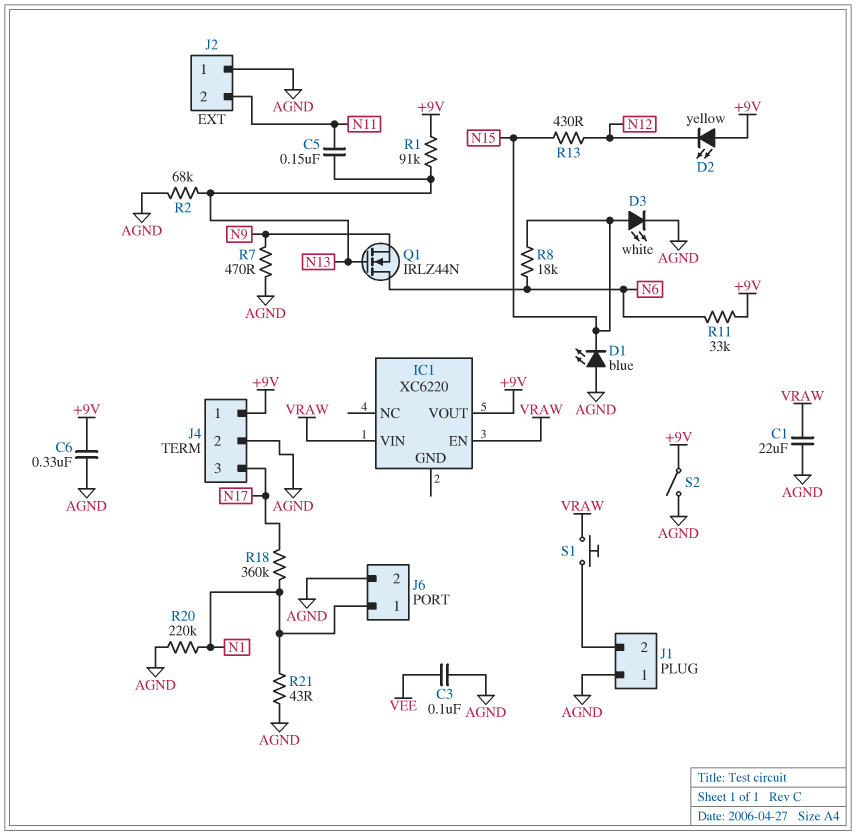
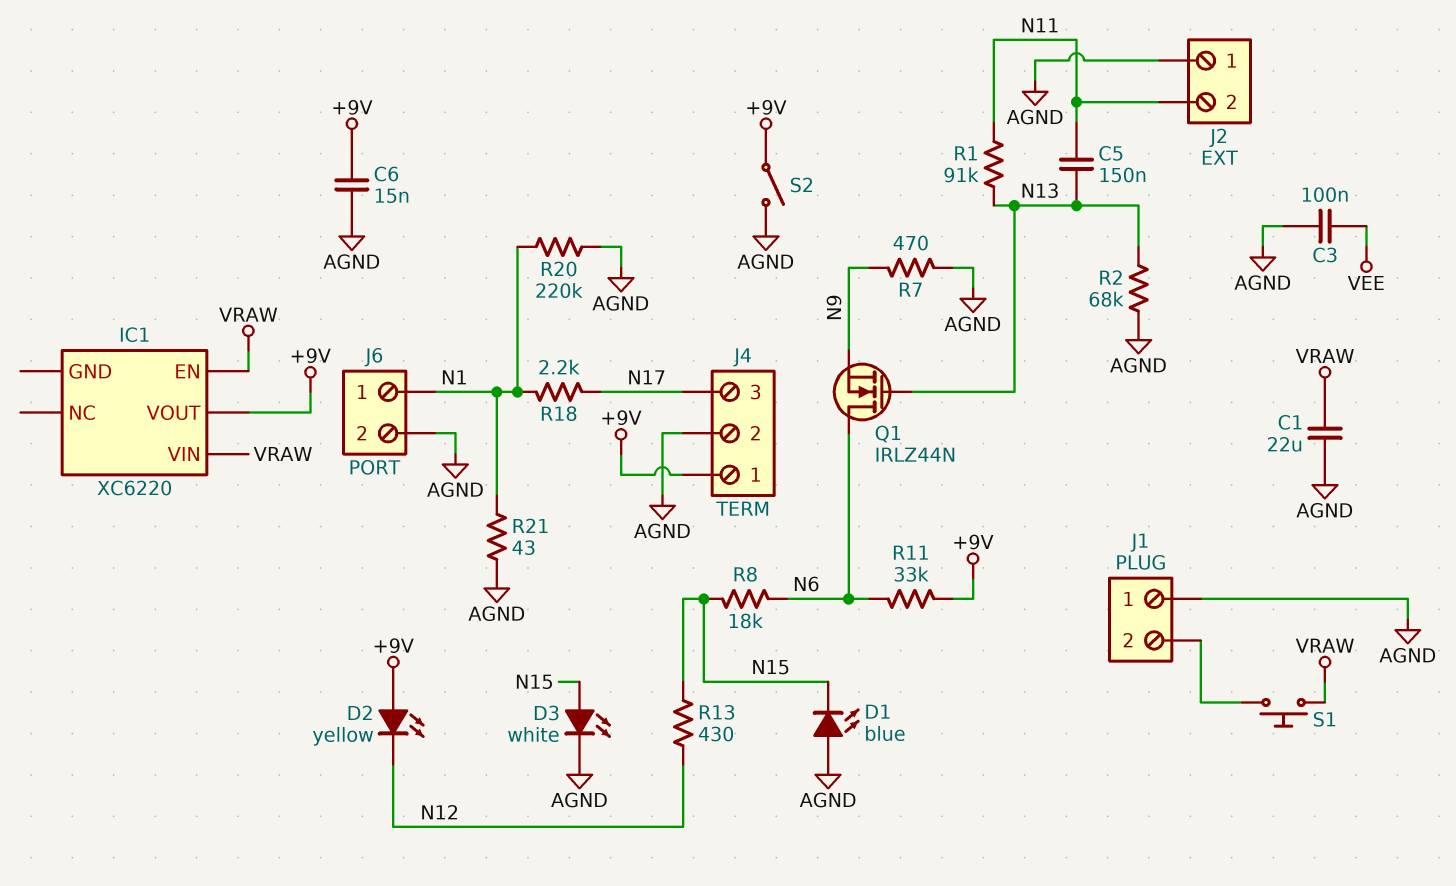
C6: 330nF (+9V, AGND) -> 15nF (+9V, AGND)
R1: 91k (+9V, N13) -> 91k (N11, N13)
R18: 360k (N1, N17) -> 2.2k (N1, N17)

